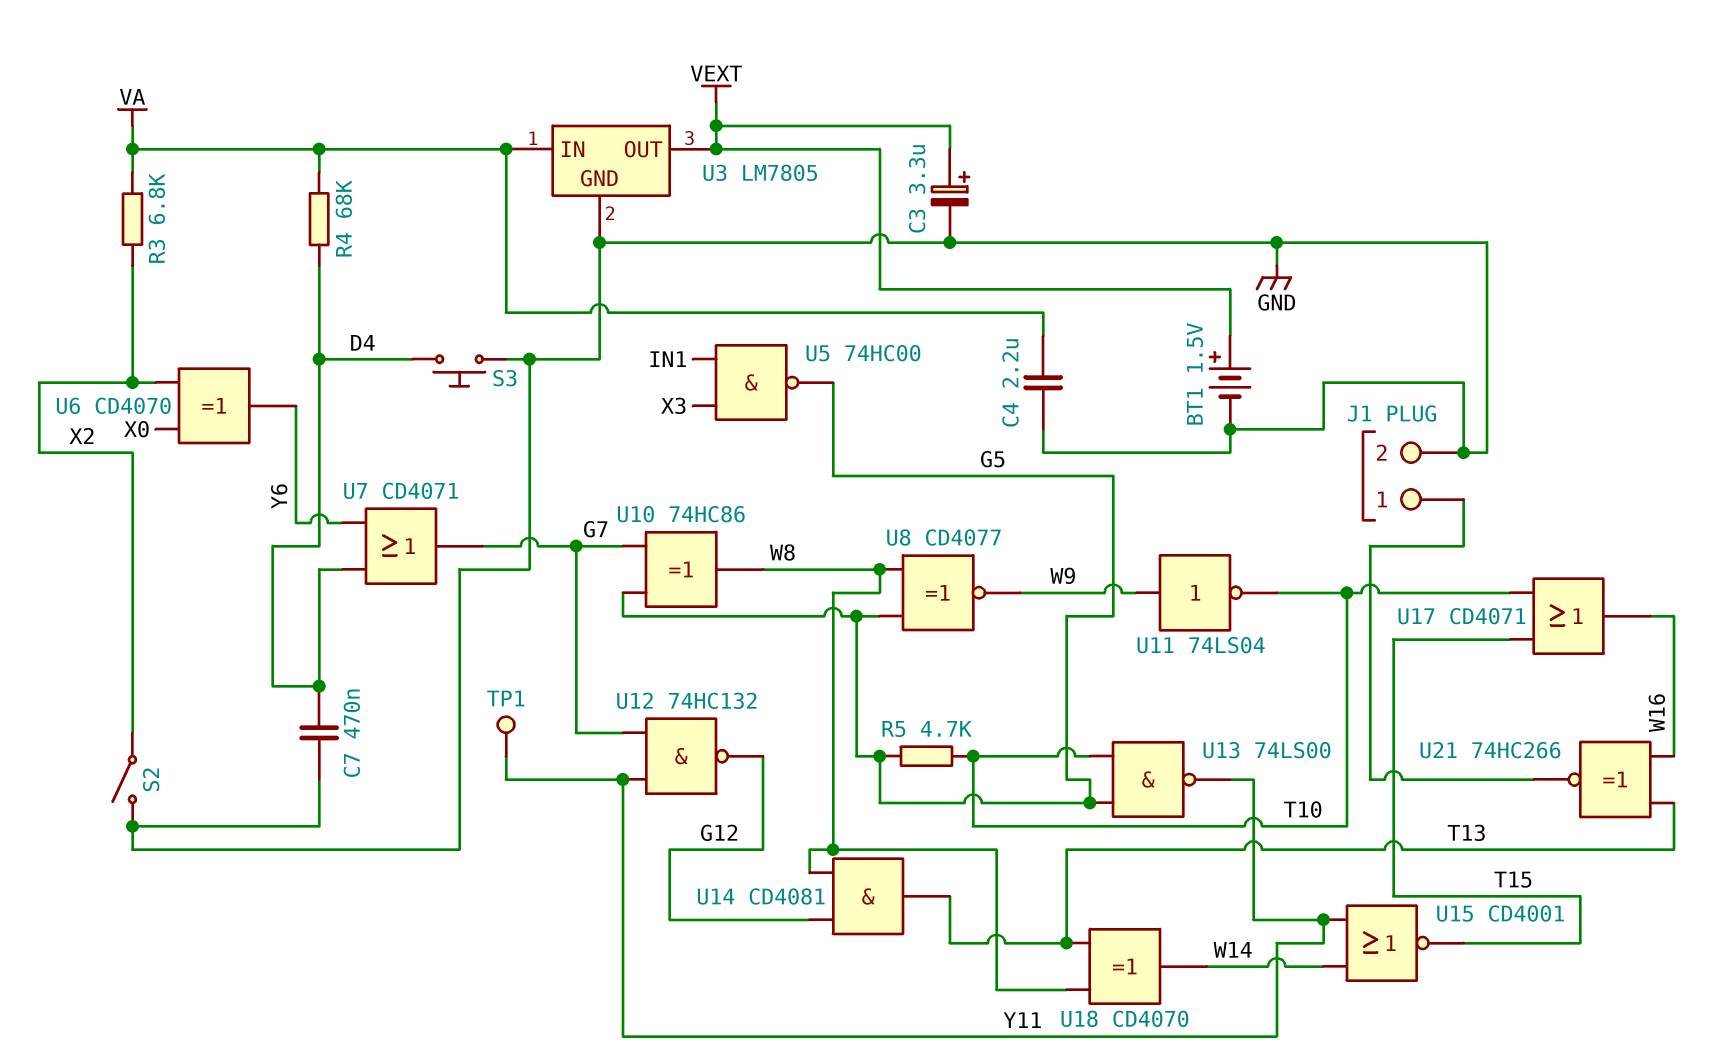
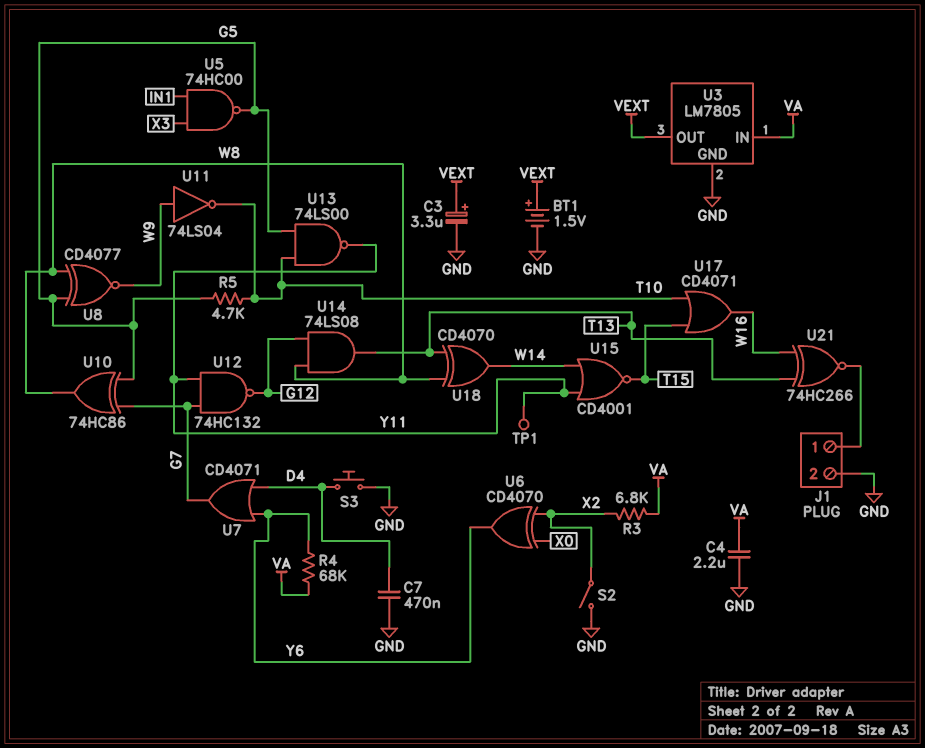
R4: 68k (D4, VA) -> 68k (VA, Y6)
U14: AND CD4081 (in G12, in W8, out T13) -> AND 74LS08 (in G12, in W8, out T13)

